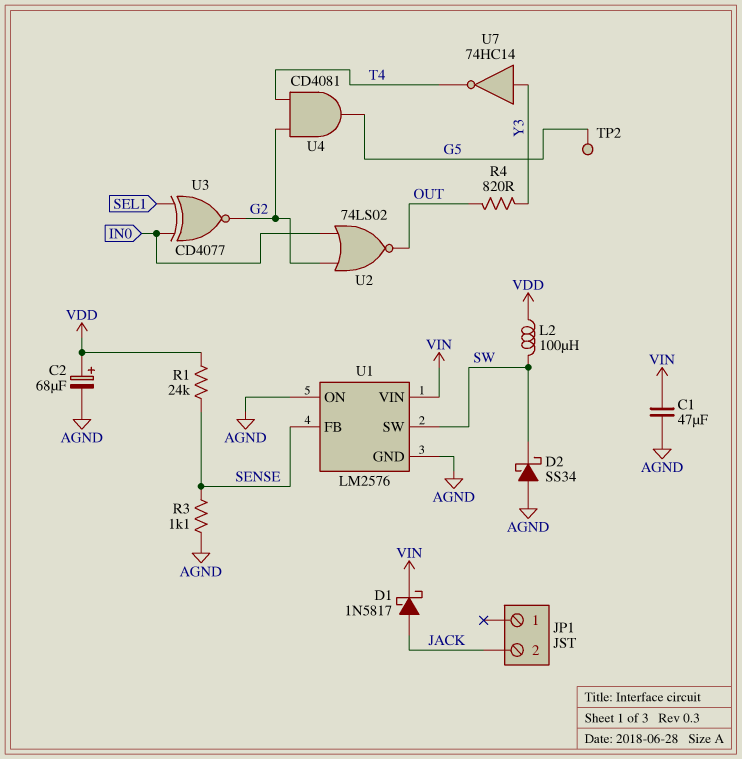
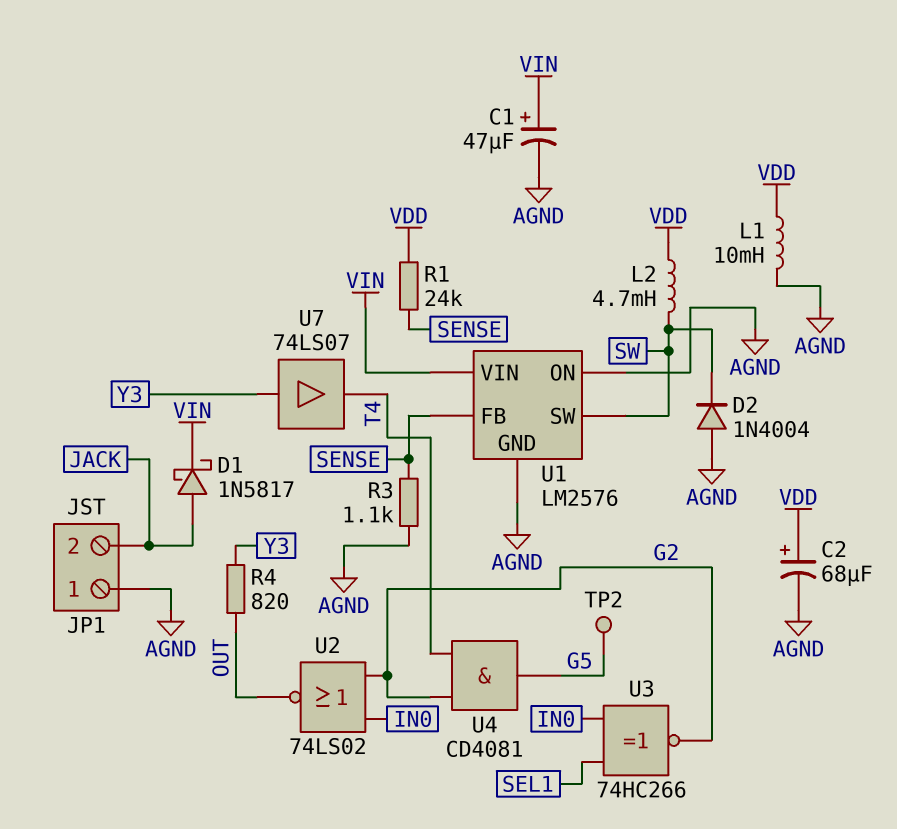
C1: 47uF (AGND, VIN) -> 47uF (plus VIN, minus AGND)
D2: schottky SS34 (A AGND, K SW) -> diode 1N4004 (A AGND, K SW)
JP1 pin 1: none -> AGND
L1: none -> 10mH (AGND, VDD)
L2: 100uH (SW, VDD) -> 4.7mH (SW, VDD)
U3: XNOR CD4077 (in IN0, in SEL1, out G2) -> XNOR 74HC266 (in IN0, in SEL1, out G2)
U7: NOT 74HC14 (in Y3, out T4) -> buffer 74LS07 (in Y3, out T4)

